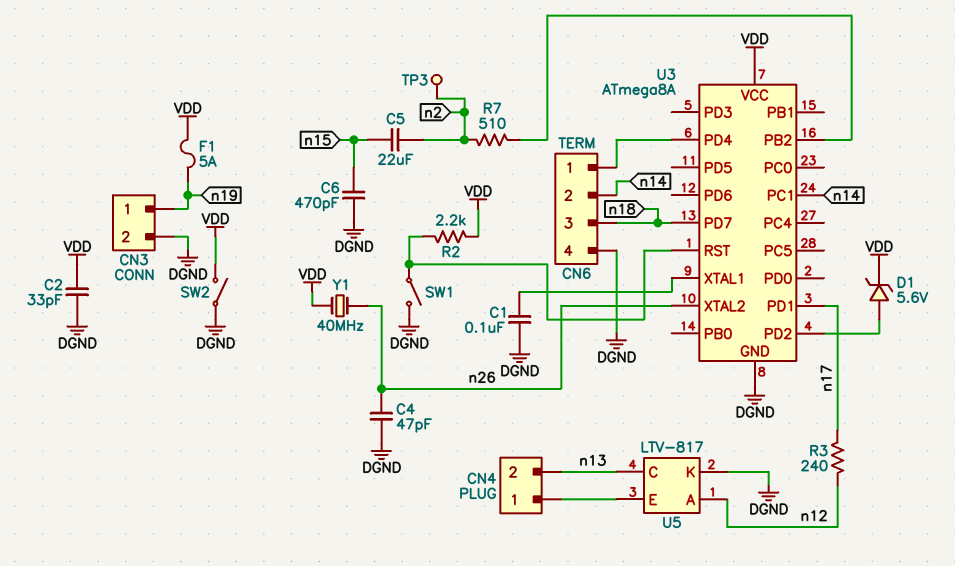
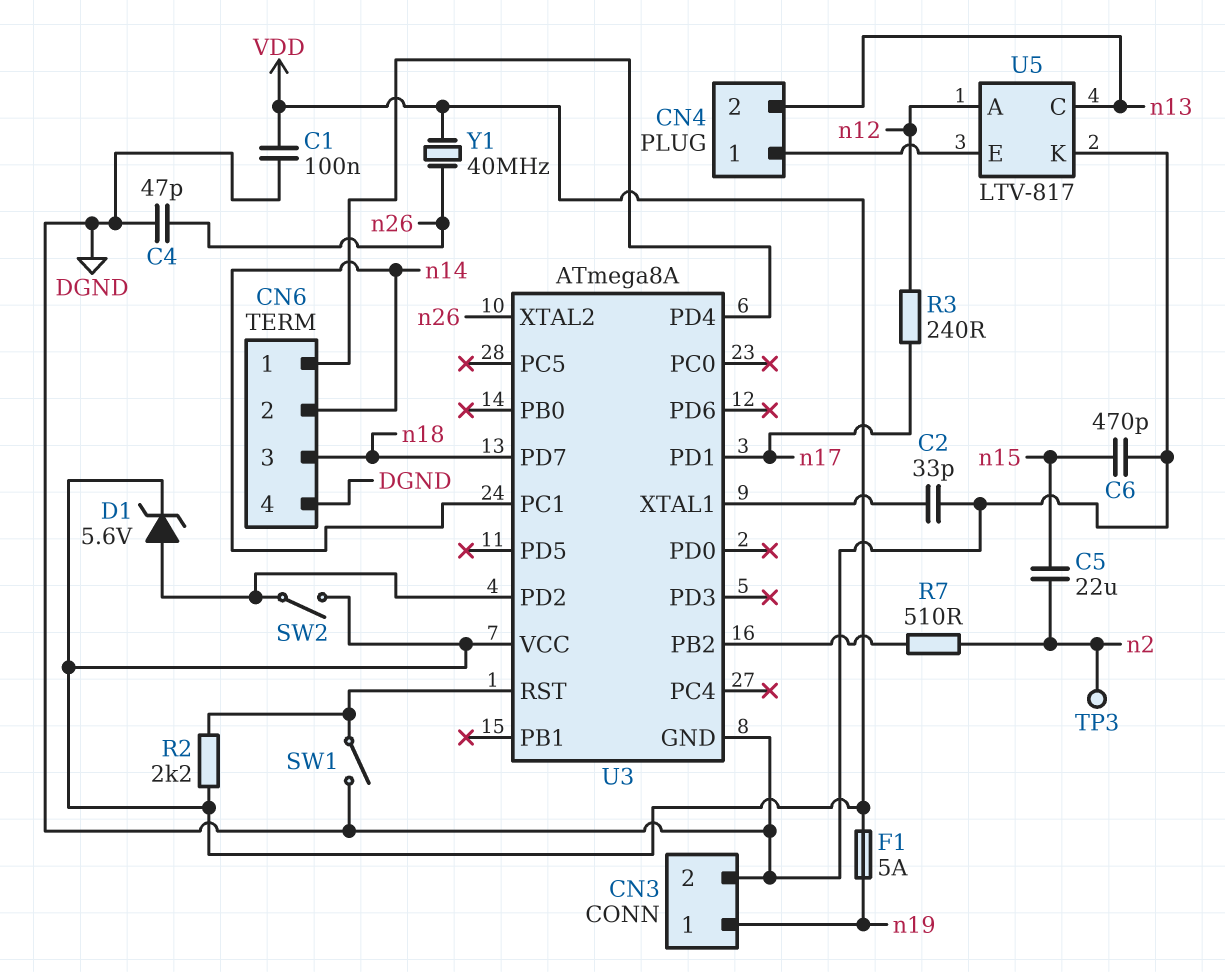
C1: 100nF (DGND, U3/XTAL1) -> 100nF (DGND, VDD)
C2: 33pF (DGND, VDD) -> 33pF (DGND, U3/XTAL1)
SW2: switch (DGND, VDD) -> switch (U3/PD2, VDD)

